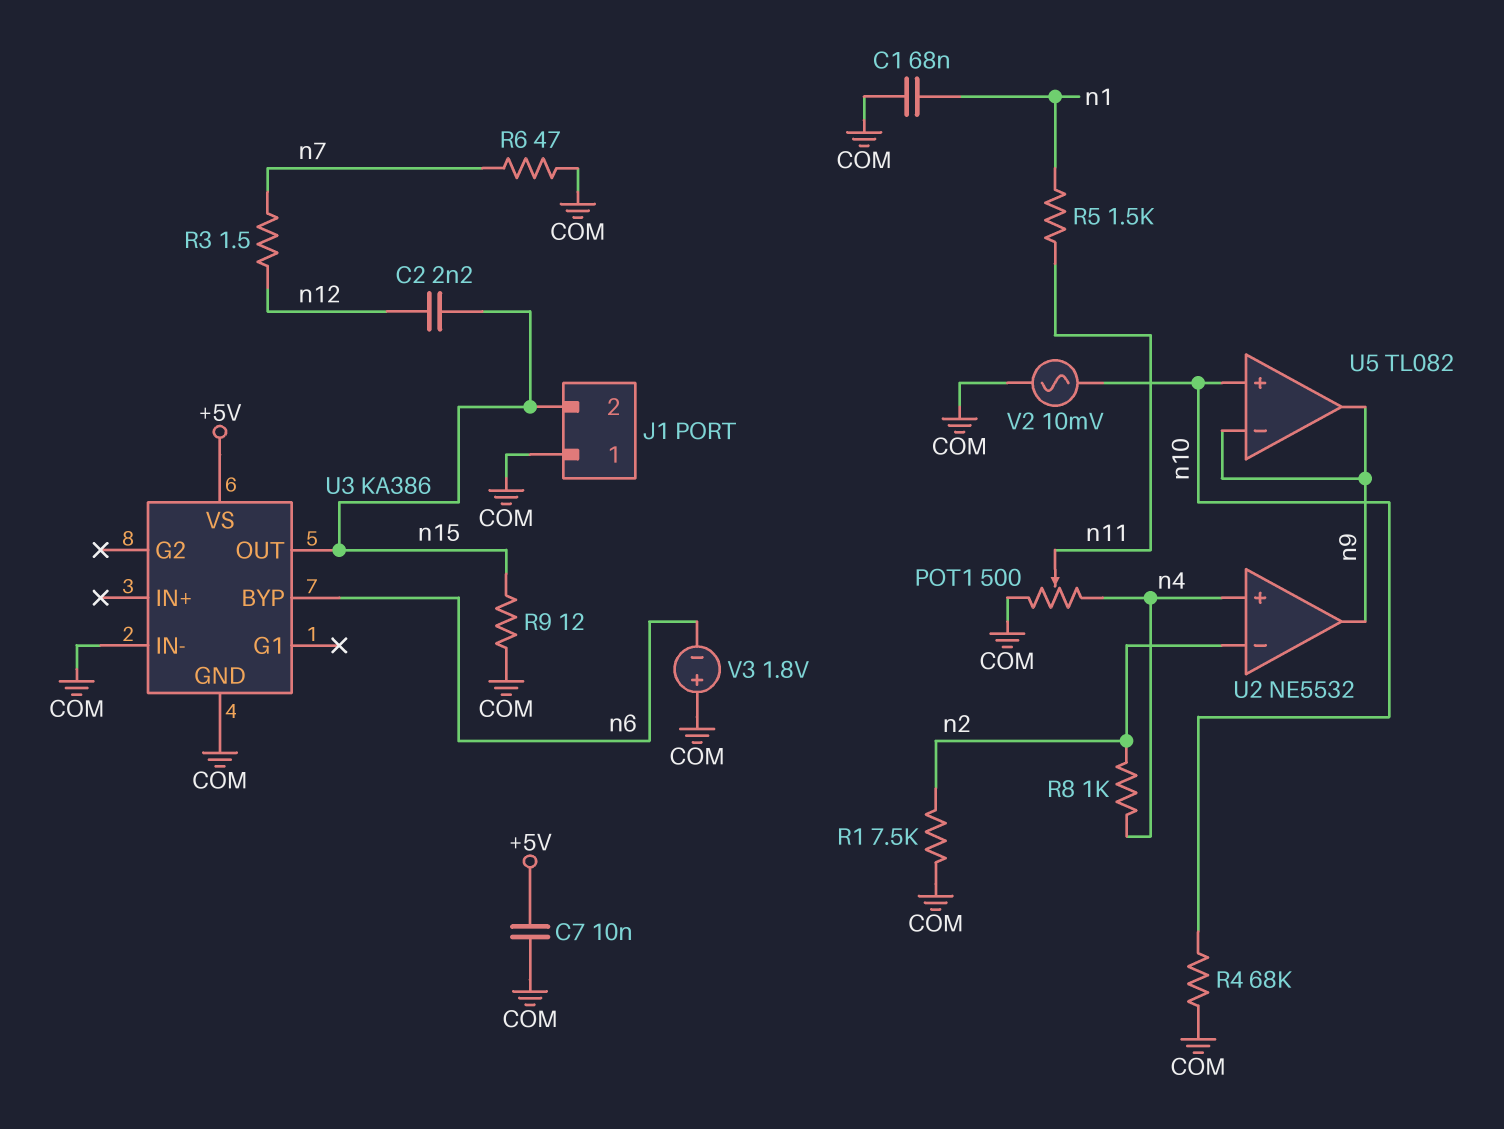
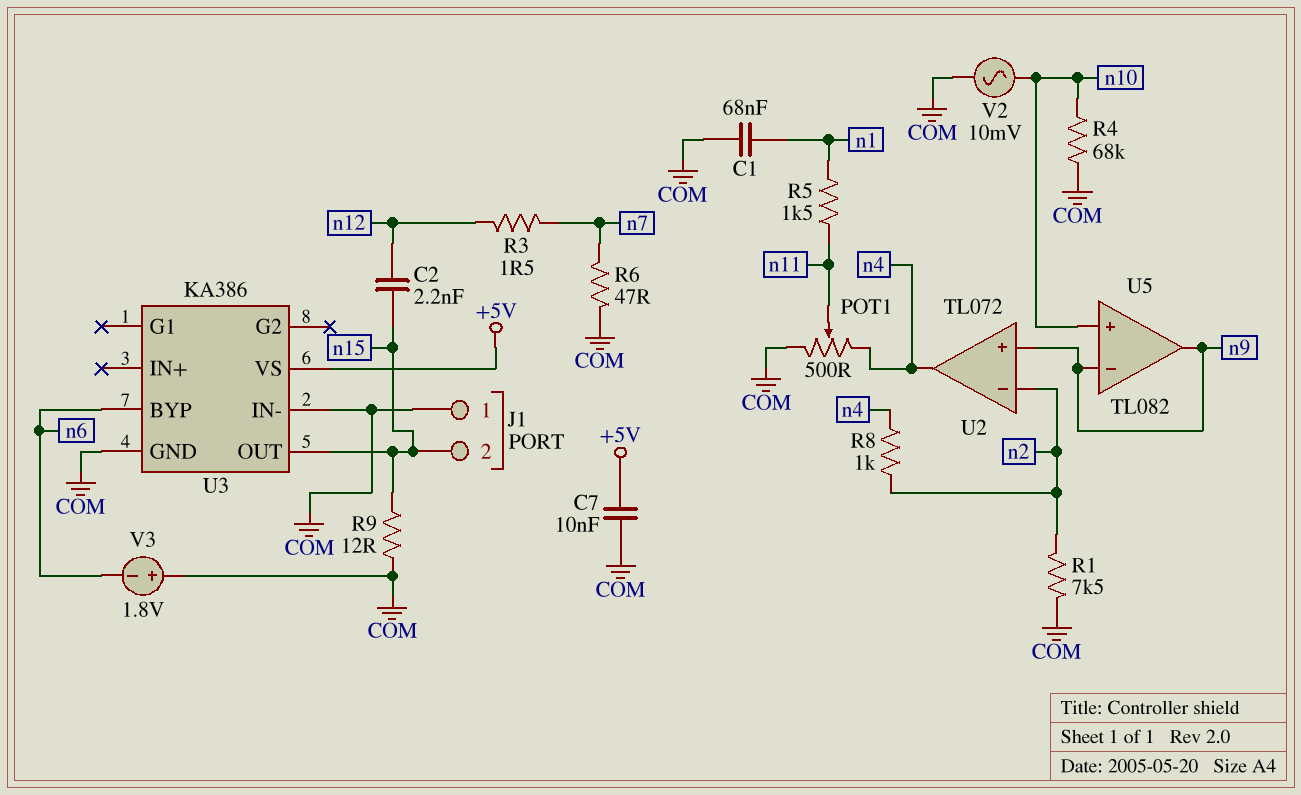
U2: NE5532 -> TL072
U2 pin in+: n4 -> n9
U2 pin out: n9 -> n4

